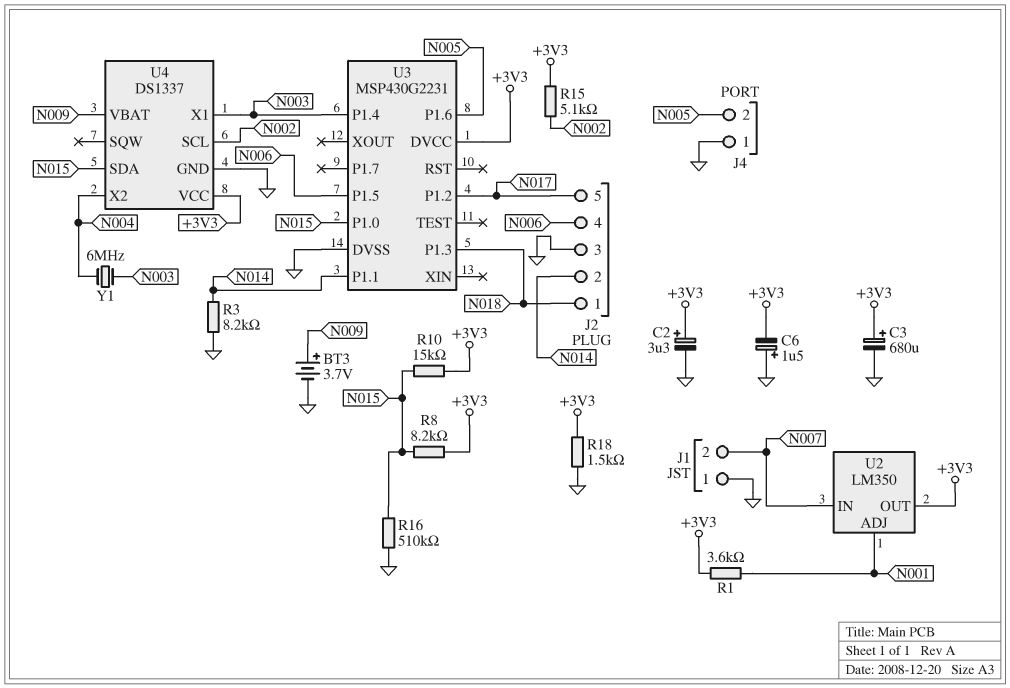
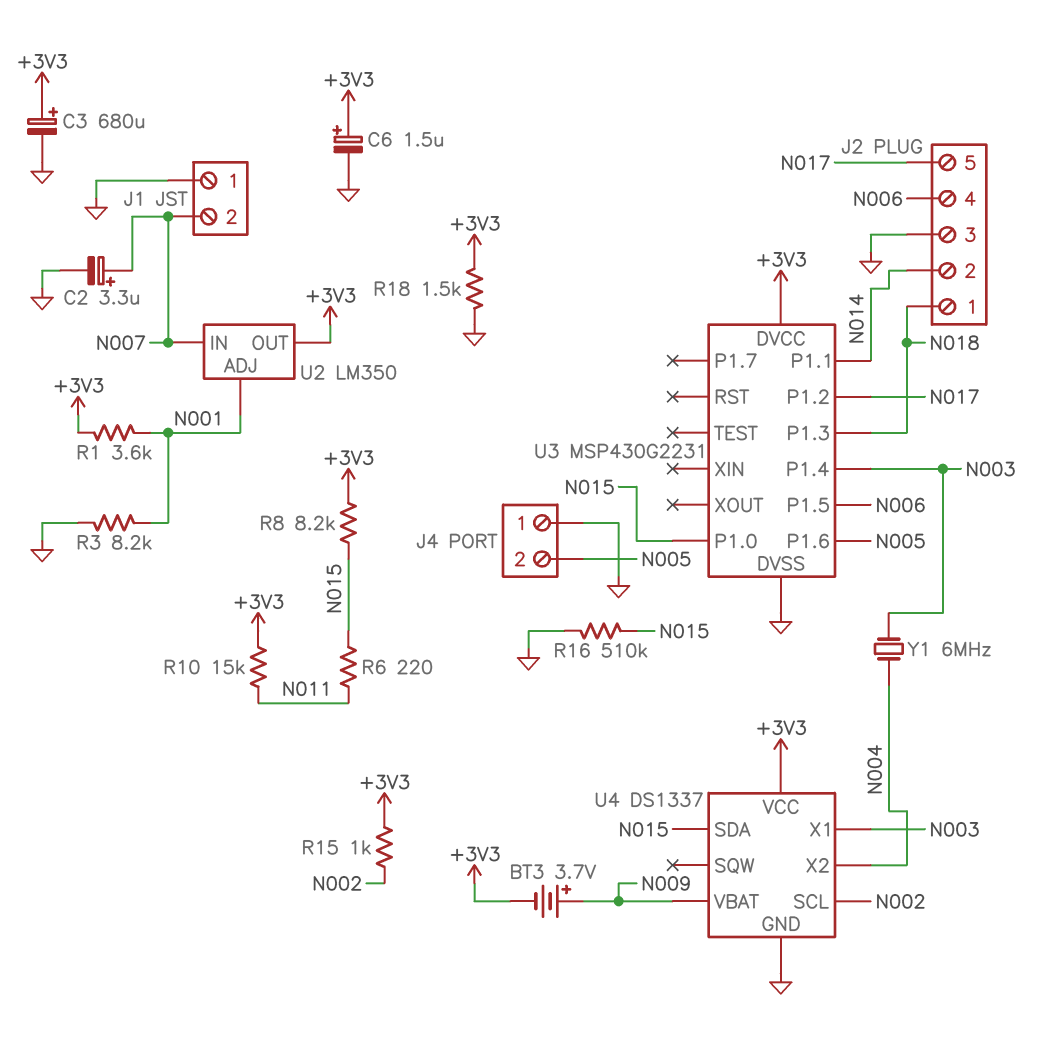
BT3: 3.7V (plus N009, minus GND) -> 3.7V (plus N009, minus +3V3)
C2: 3.3uF (plus +3V3, minus GND) -> 3.3uF (plus N007, minus GND)
C6: 1.5uF (plus GND, minus +3V3) -> 1.5uF (plus +3V3, minus GND)
R3: 8.2k (GND, N014) -> 8.2k (GND, N001)
R6: none -> 220 (N011, N015)
R10: 15k (+3V3, N015) -> 15k (+3V3, N011)
R15: 5.1k (+3V3, N002) -> 1k (+3V3, N002)

